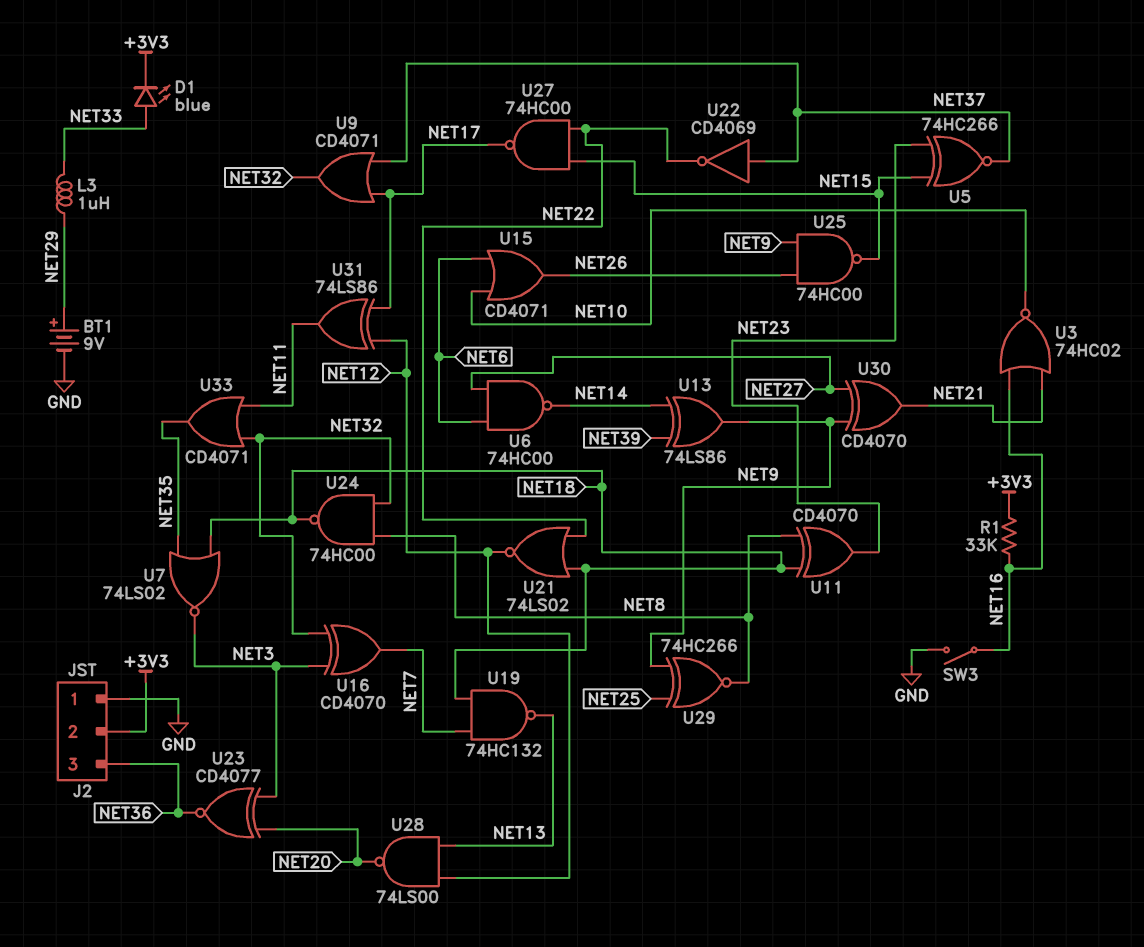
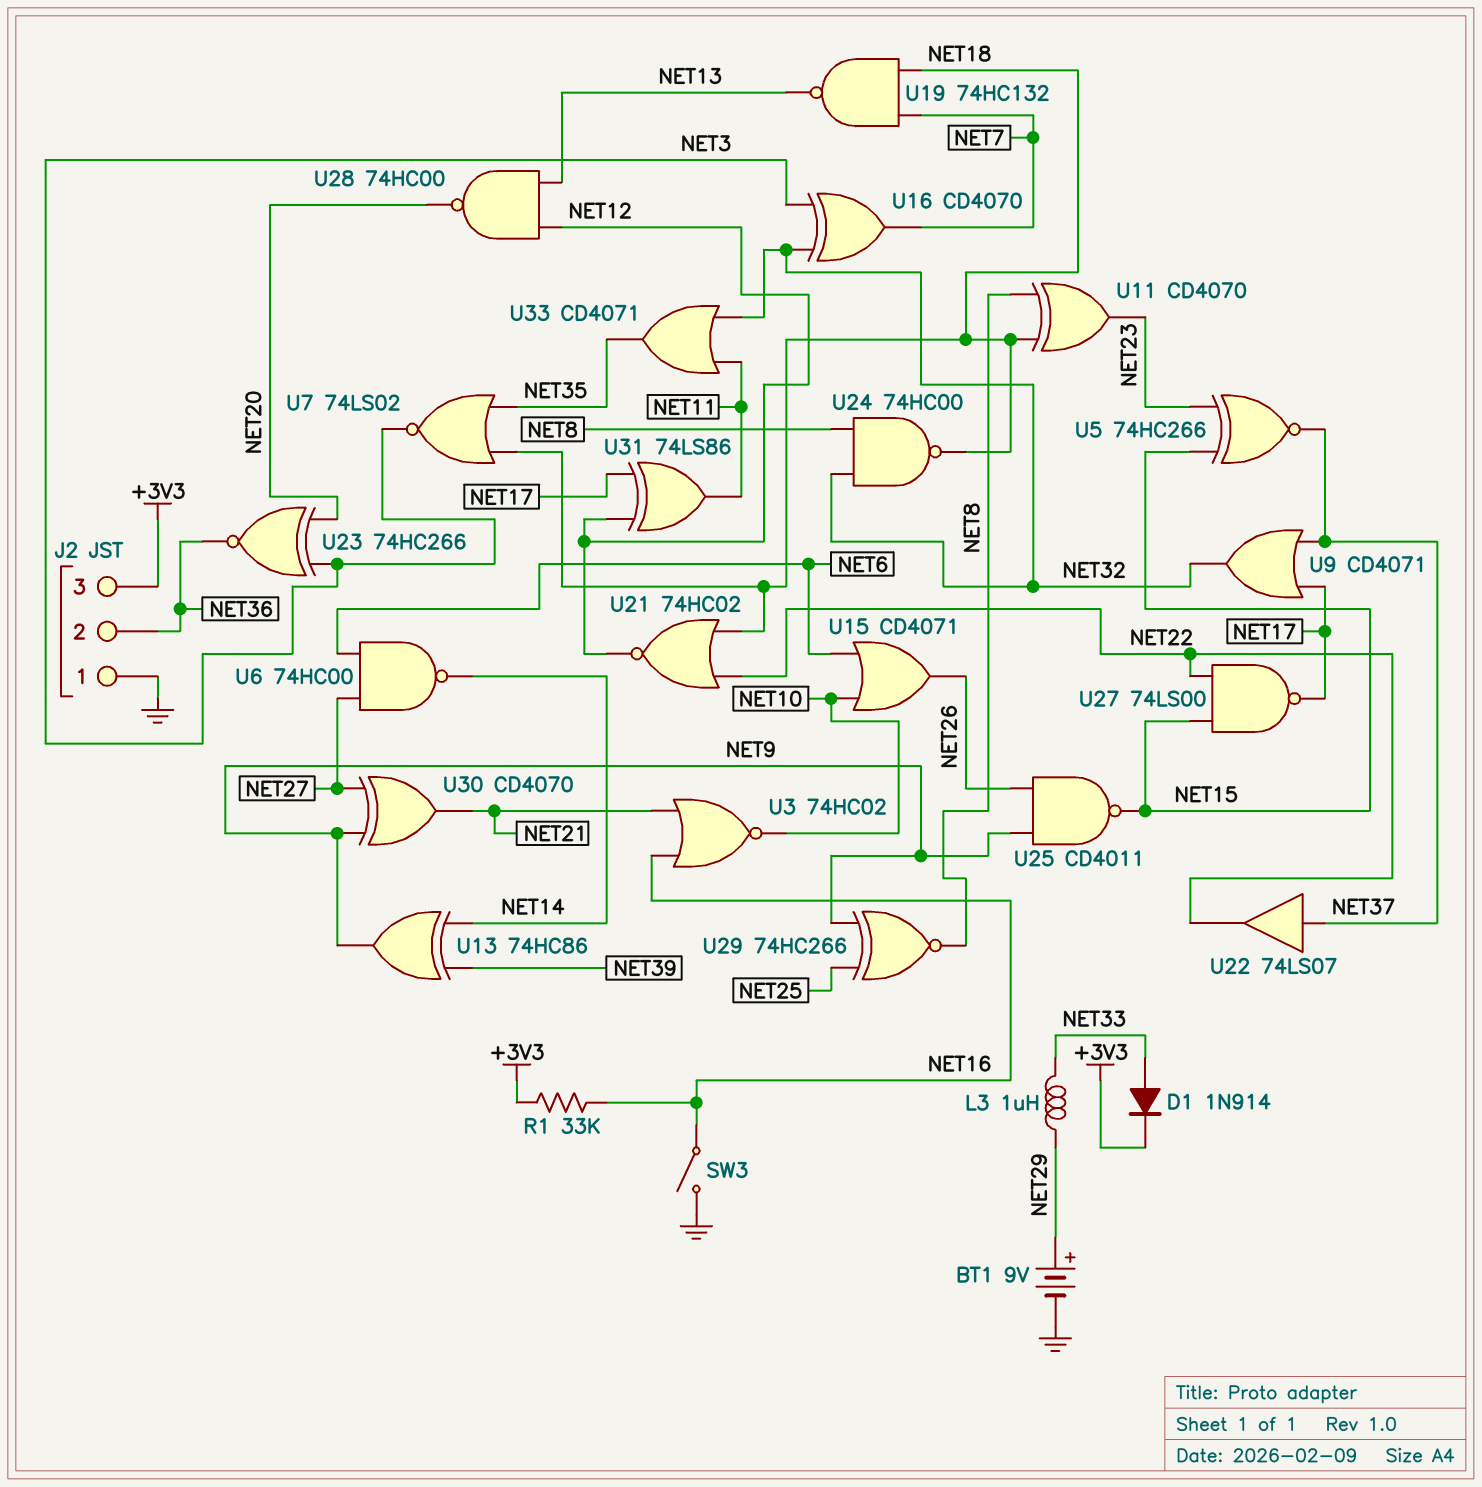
D1: LED blue (A NET33, K +3V3) -> diode 1N914 (A NET33, K +3V3)
J2 pin 2: +3V3 -> NET36
J2 pin 3: NET36 -> +3V3
U13: XOR 74LS86 (in NET14, in NET39, out NET9) -> XOR 74HC86 (in NET14, in NET39, out NET9)
U21: NOR 74LS02 (in NET18, in NET22, out NET12) -> NOR 74HC02 (in NET18, in NET22, out NET12)
U22: NOT CD4069 (in NET37, out NET22) -> buffer 74LS07 (in NET37, out NET22)
U23: XNOR CD4077 (in NET3, in NET20, out NET36) -> XNOR 74HC266 (in NET3, in NET20, out NET36)
U25: NAND 74HC00 (in NET9, in NET26, out NET15) -> NAND CD4011 (in NET9, in NET26, out NET15)
U27: NAND 74HC00 (in NET15, in NET22, out NET17) -> NAND 74LS00 (in NET15, in NET22, out NET17)
U28: NAND 74LS00 (in NET12, in NET13, out NET20) -> NAND 74HC00 (in NET12, in NET13, out NET20)

